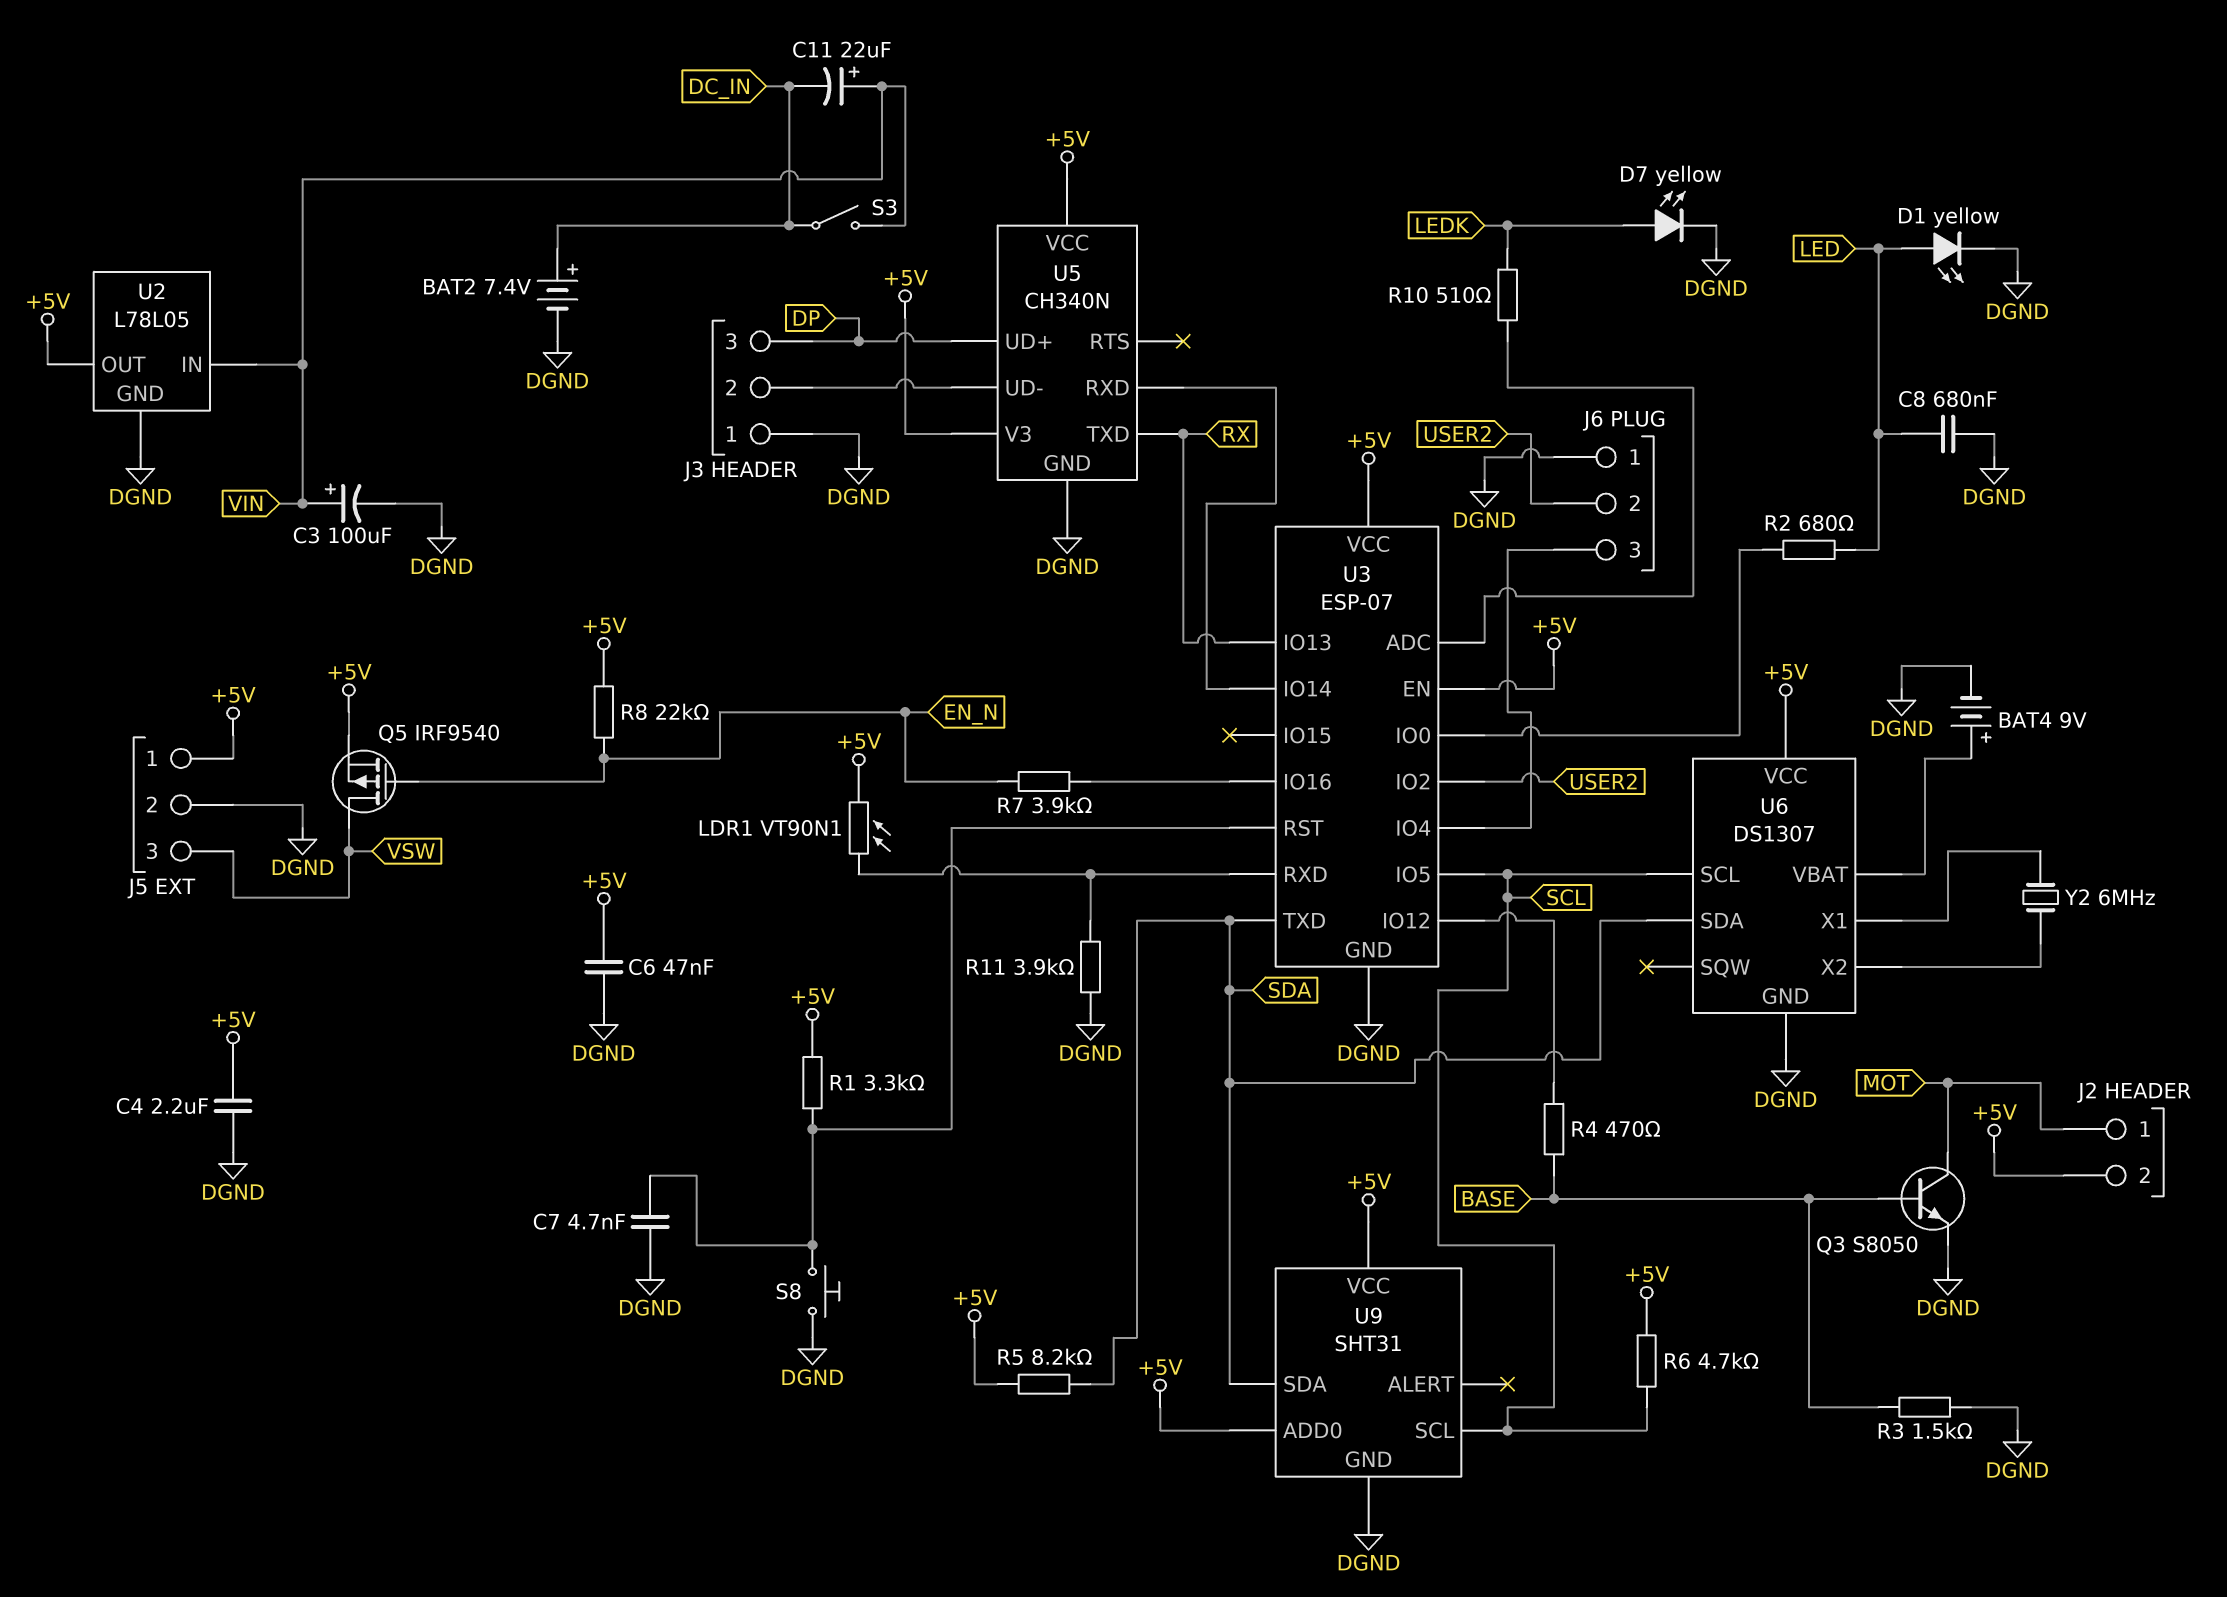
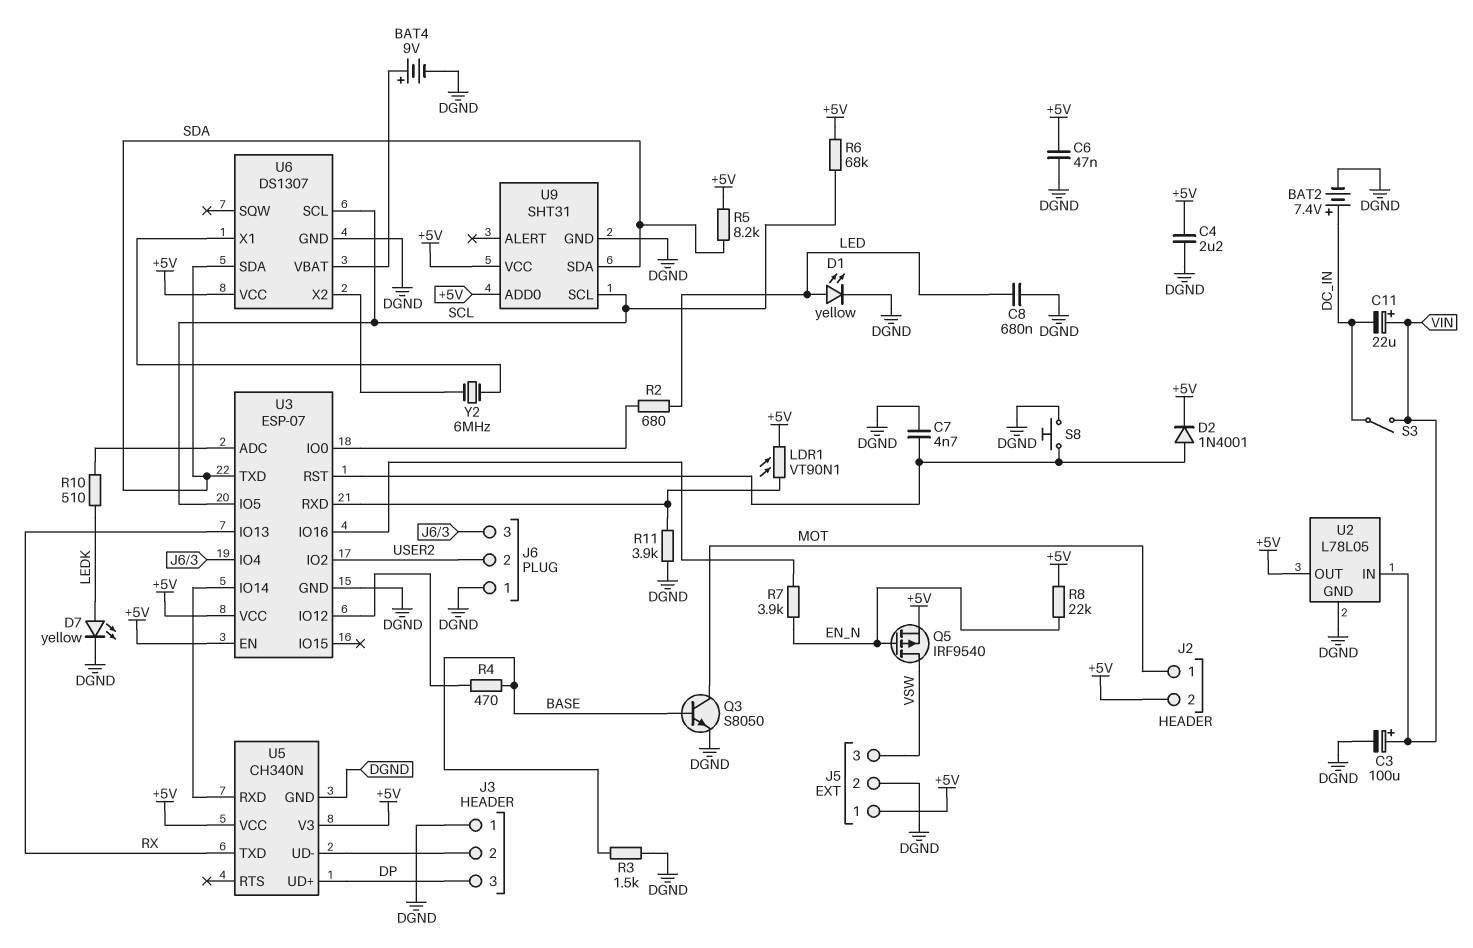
D2: none -> diode 1N4001 (A U3/RST, K +5V)
R1: 3.3k (+5V, U3/RST) -> none
R6: 4.7k (+5V, SCL) -> 68k (+5V, SCL)

